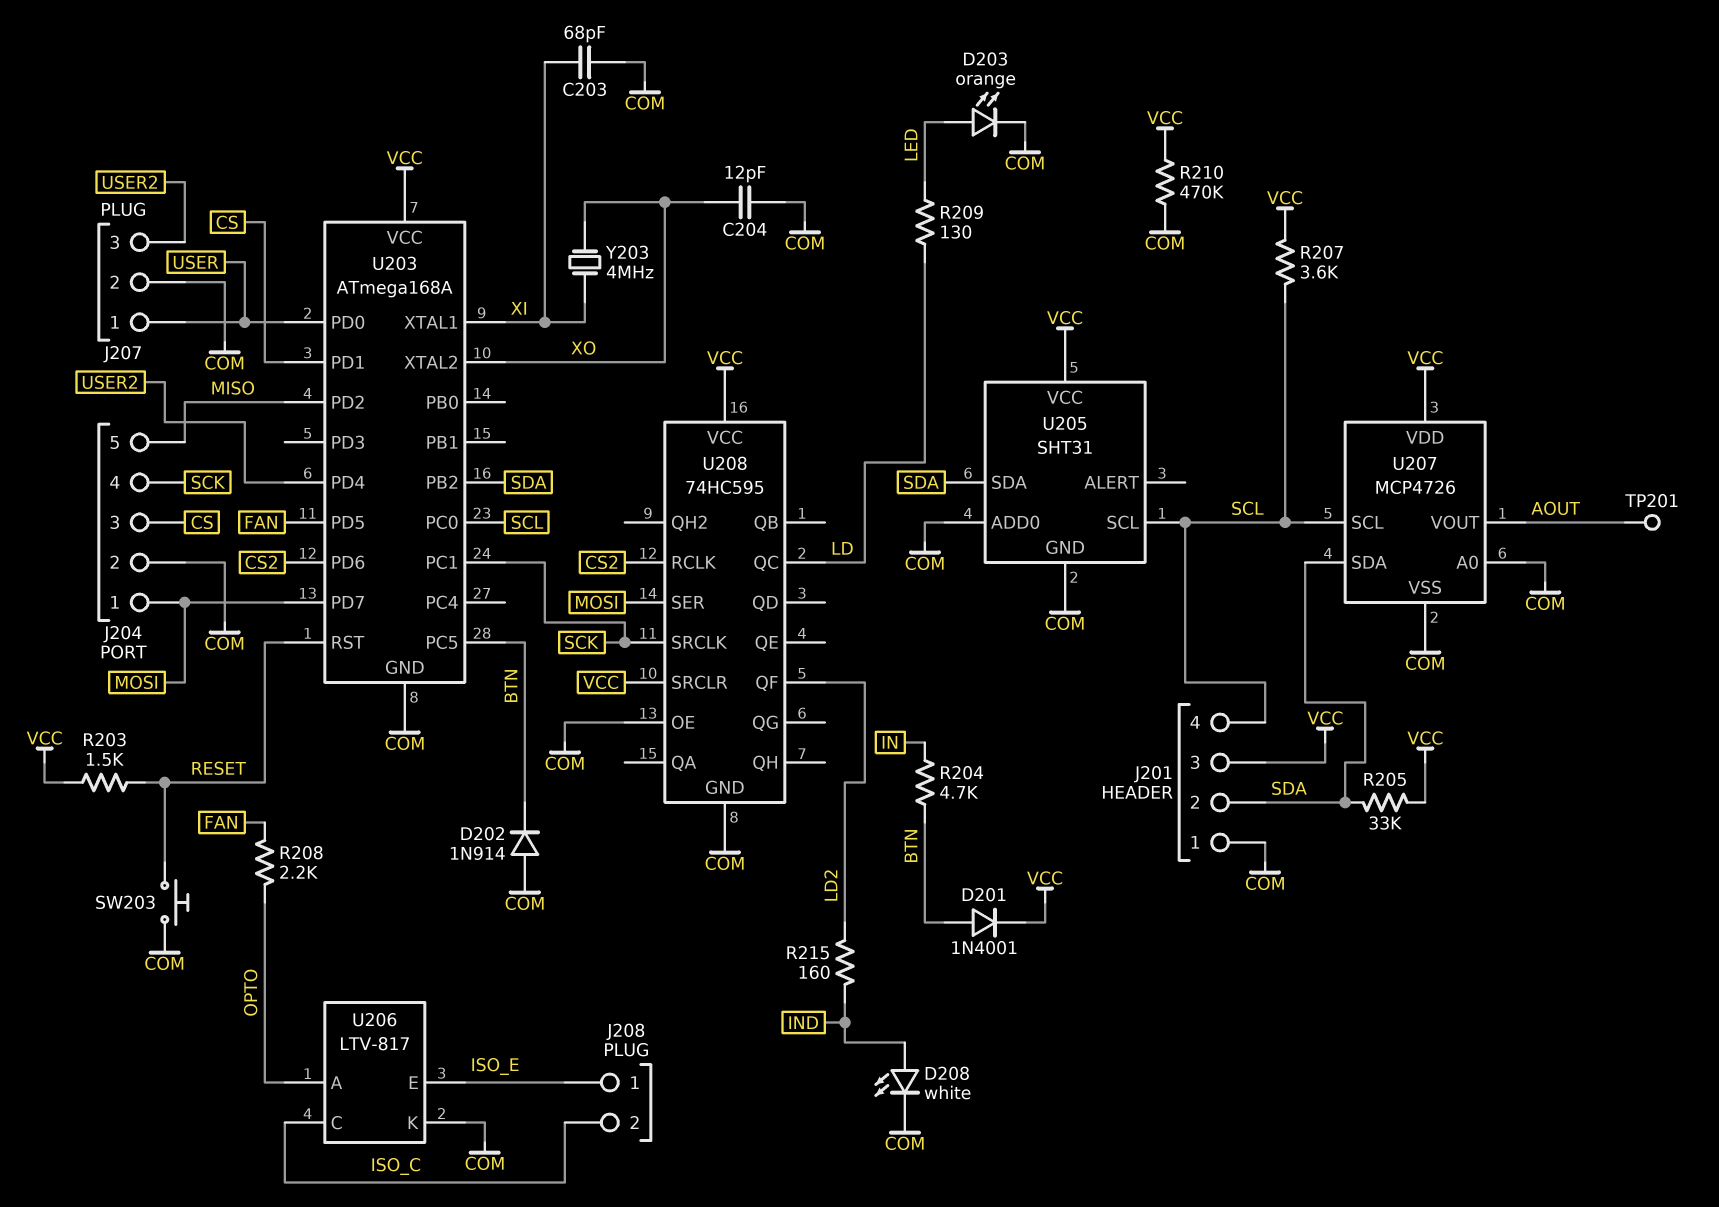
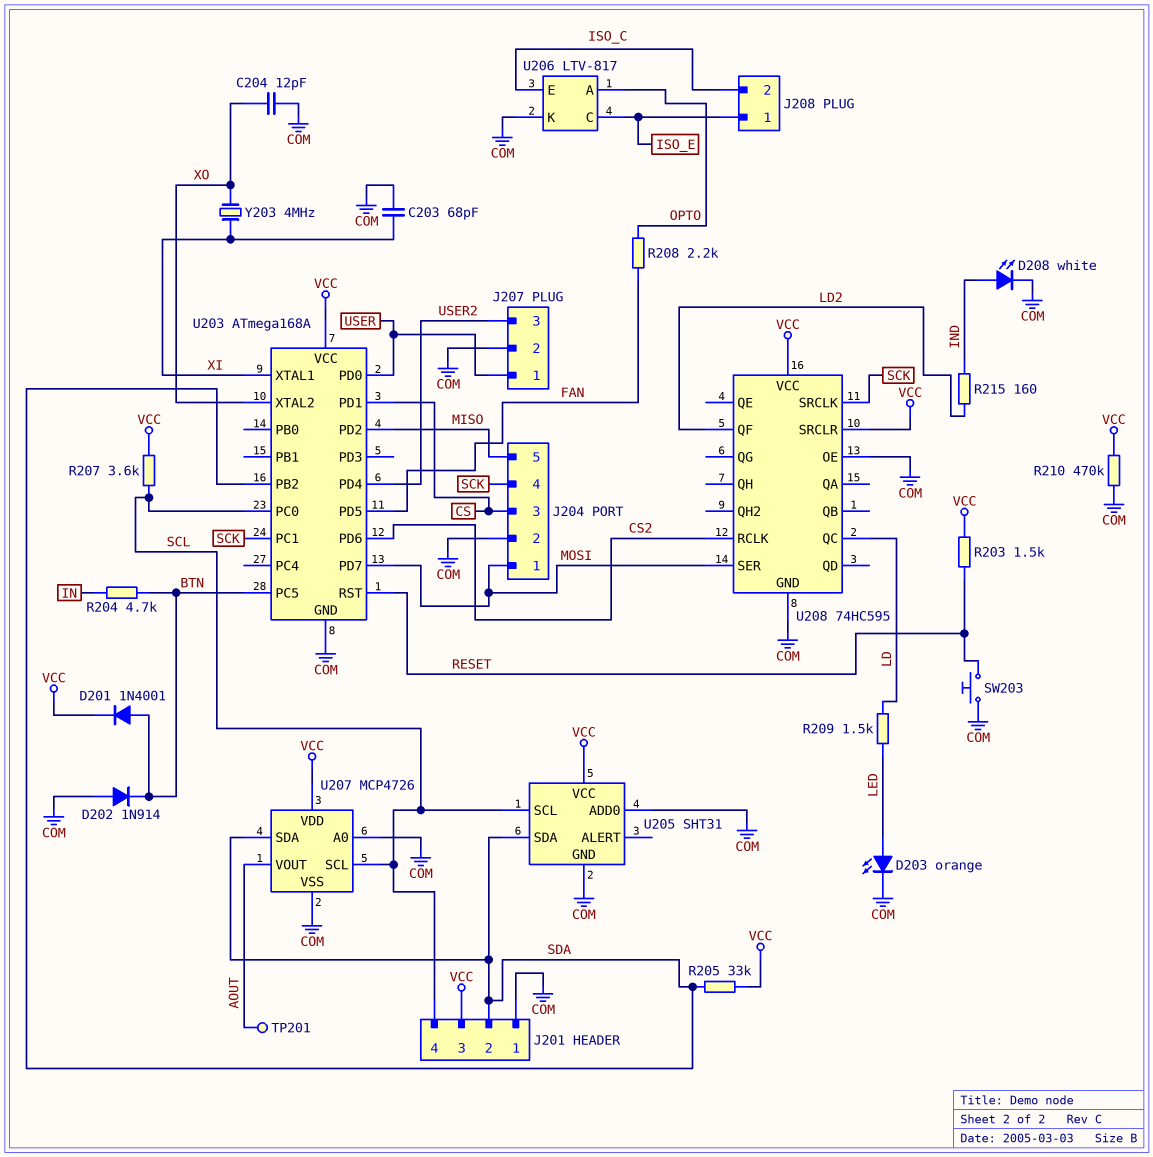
R209: 130 (LD, LED) -> 1.5k (LD, LED)
U206 pin C: ISO_C -> ISO_E
U206 pin E: ISO_E -> ISO_C

